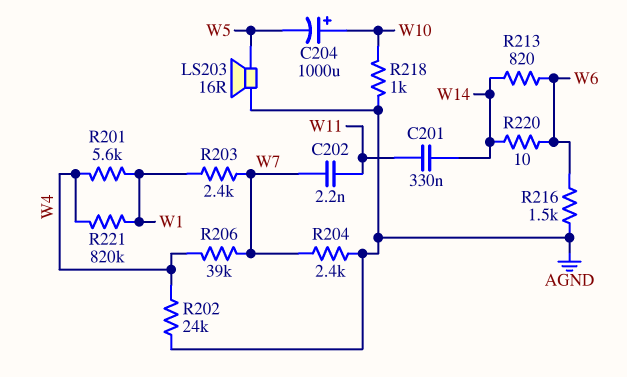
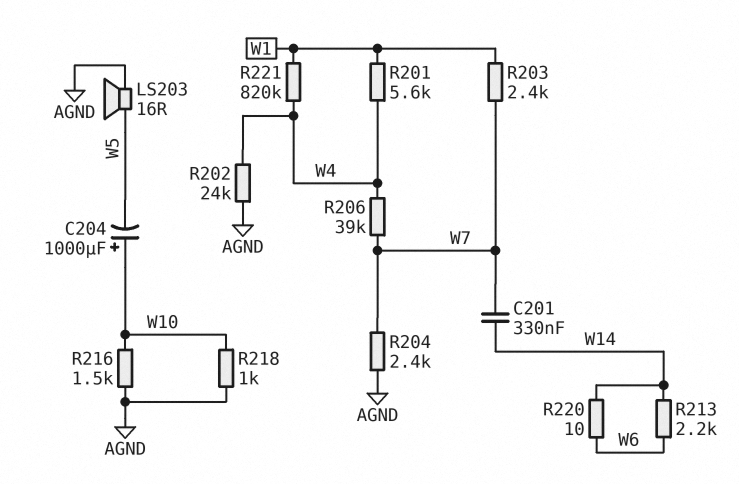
C201: 330nF (W11, W14) -> 330nF (W7, W14)
C202: 2.2nF (W7, W11) -> none
R213: 820 (W6, W14) -> 2.2k (W6, W14)
R216: 1.5k (AGND, W6) -> 1.5k (AGND, W10)

